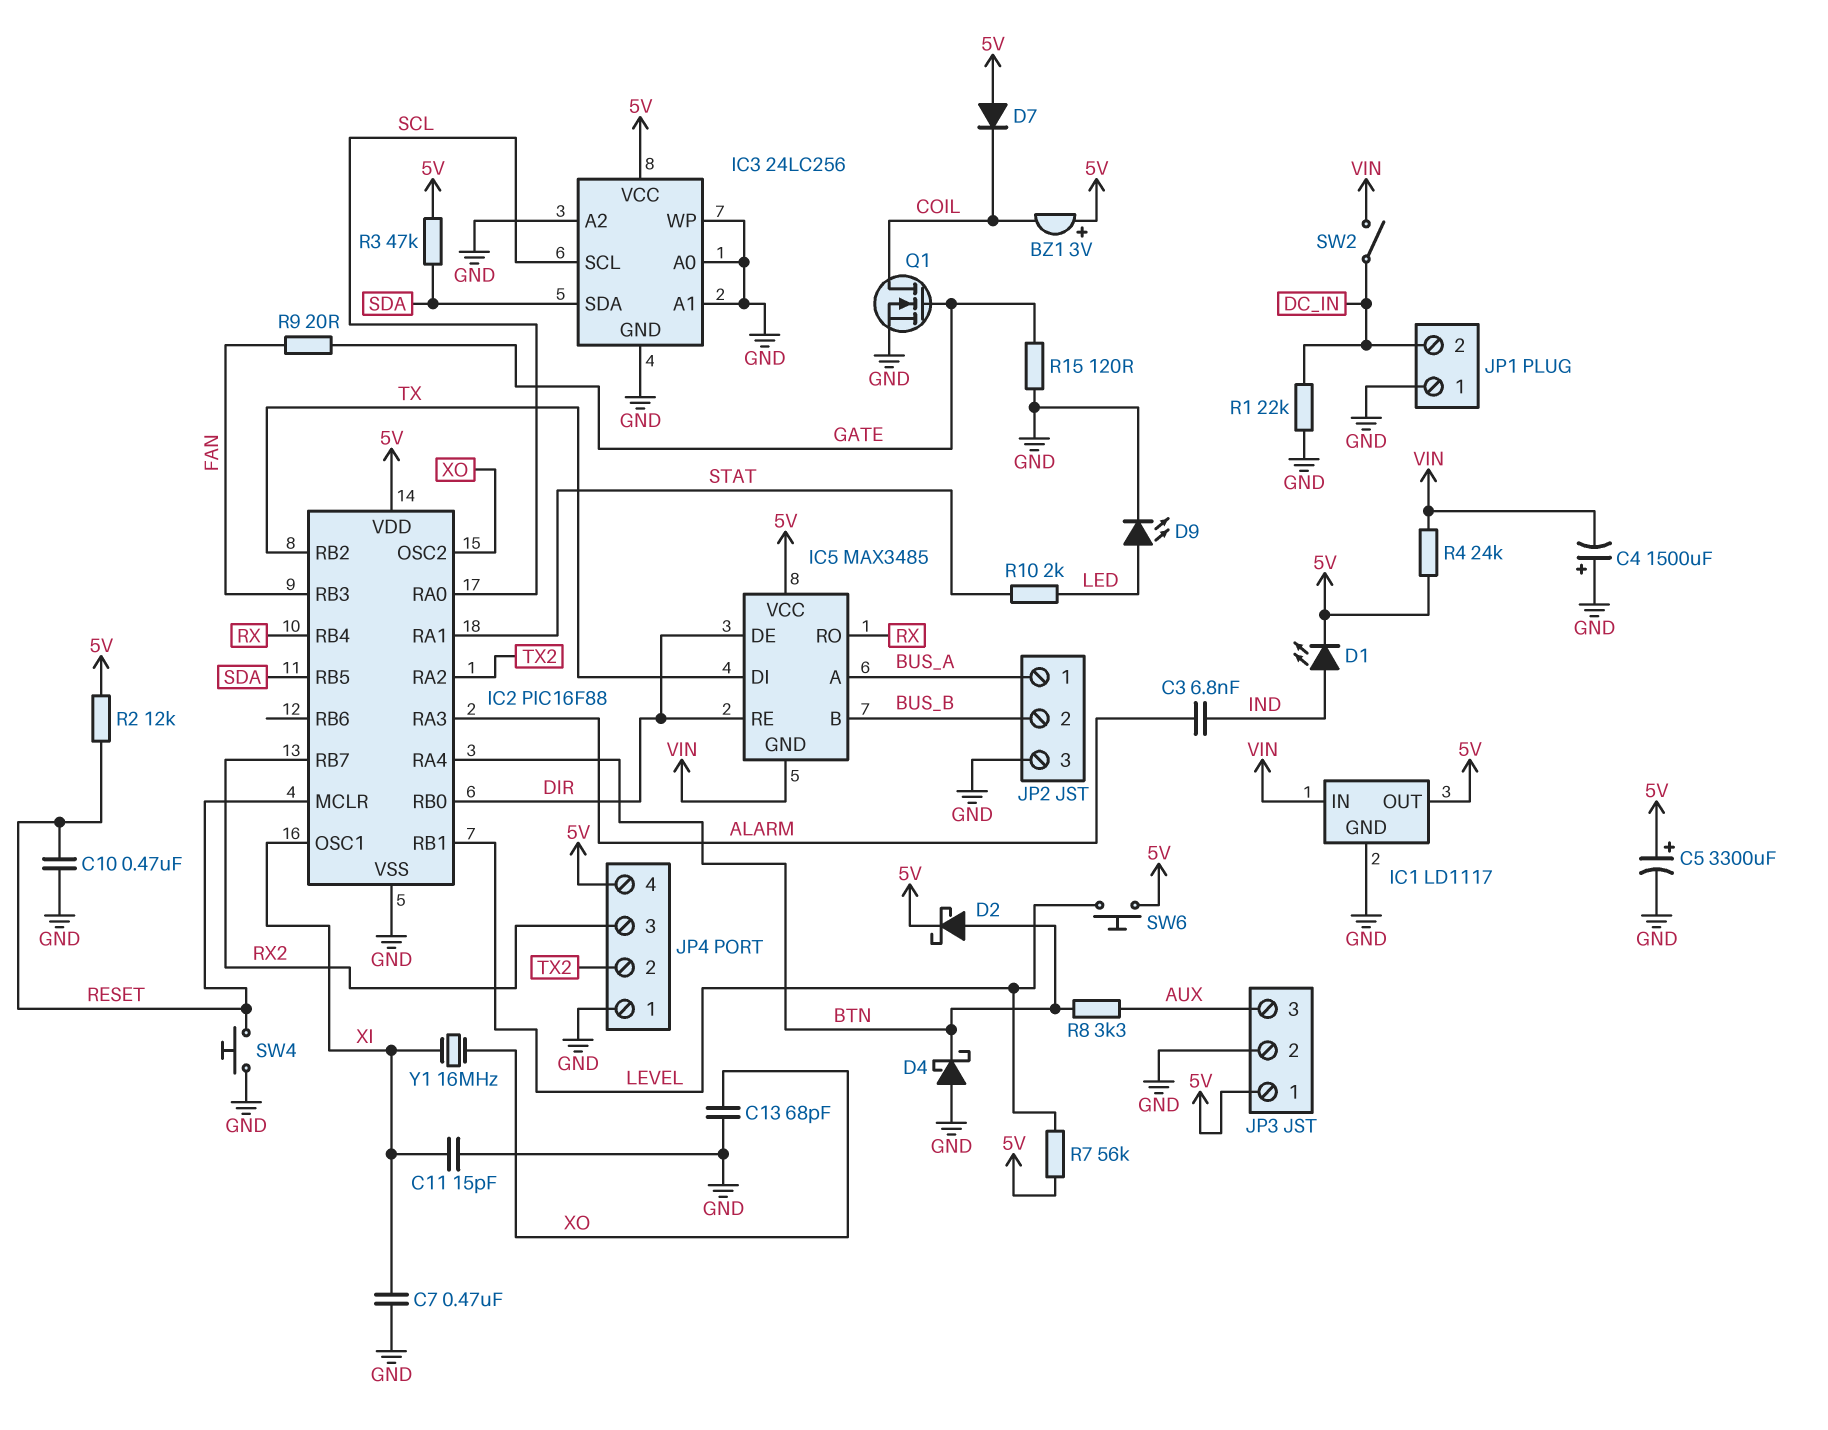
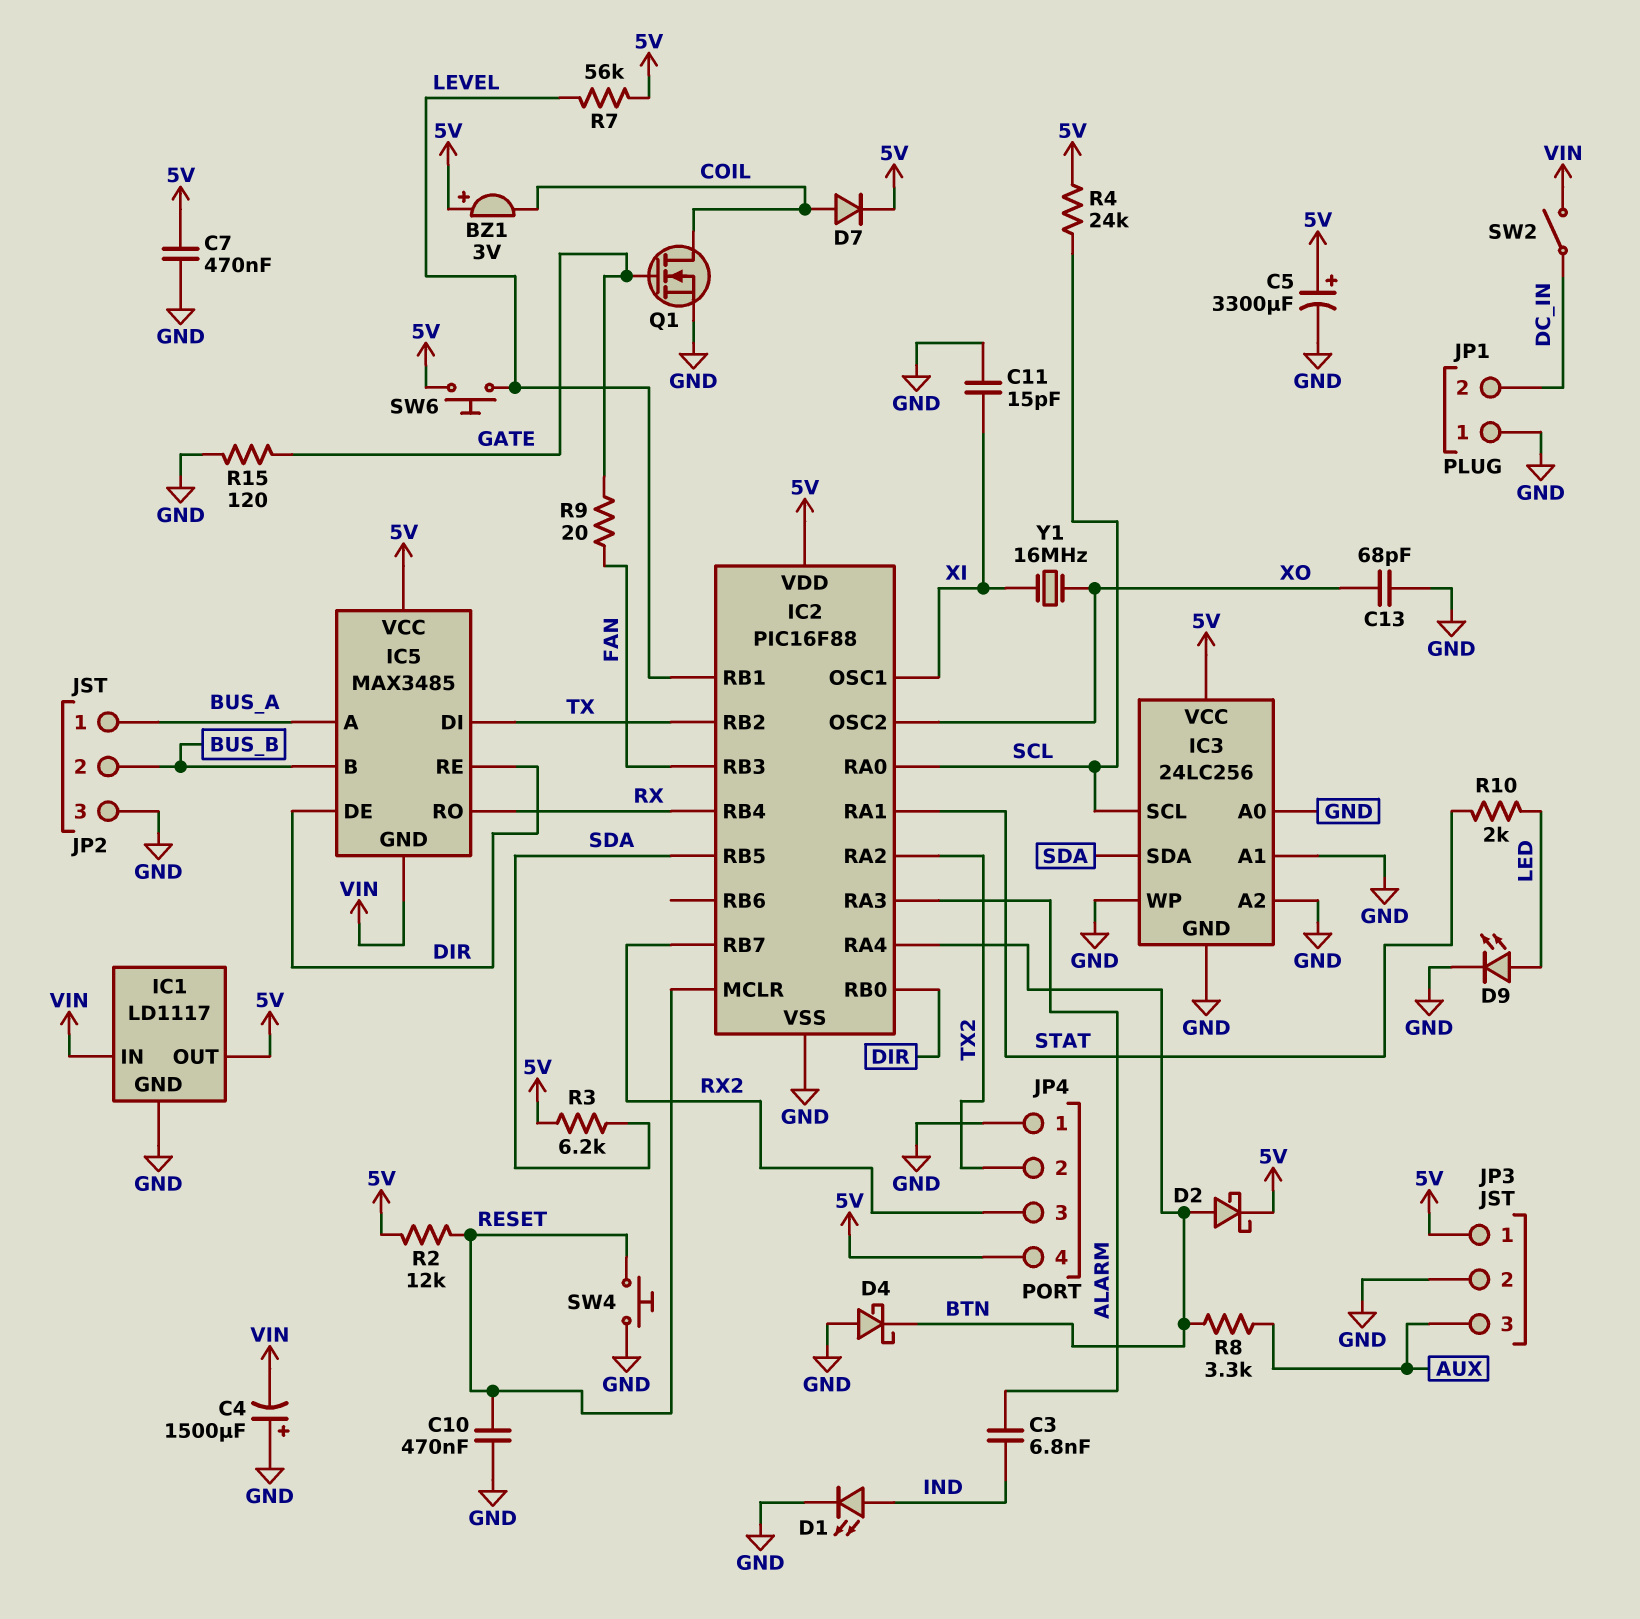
C7: 470nF (GND, XI) -> 470nF (5V, GND)
D1: LED (A IND, K 5V) -> LED (A IND, K GND)
D7: diode (A 5V, K COIL) -> diode (A COIL, K 5V)
R1: 22k (DC_IN, GND) -> none
R3: 47k (5V, SDA) -> 6.2k (5V, SDA)
R4: 24k (5V, VIN) -> 24k (5V, SCL)

